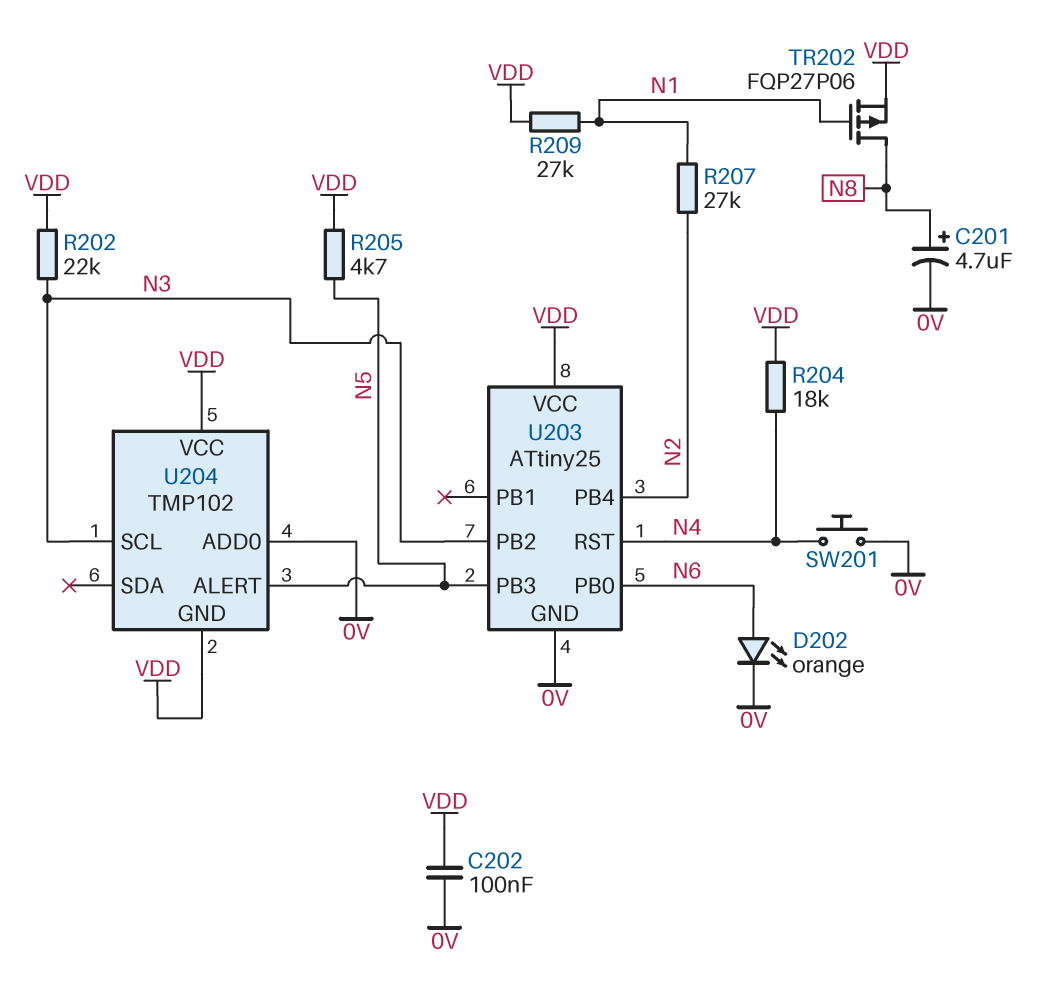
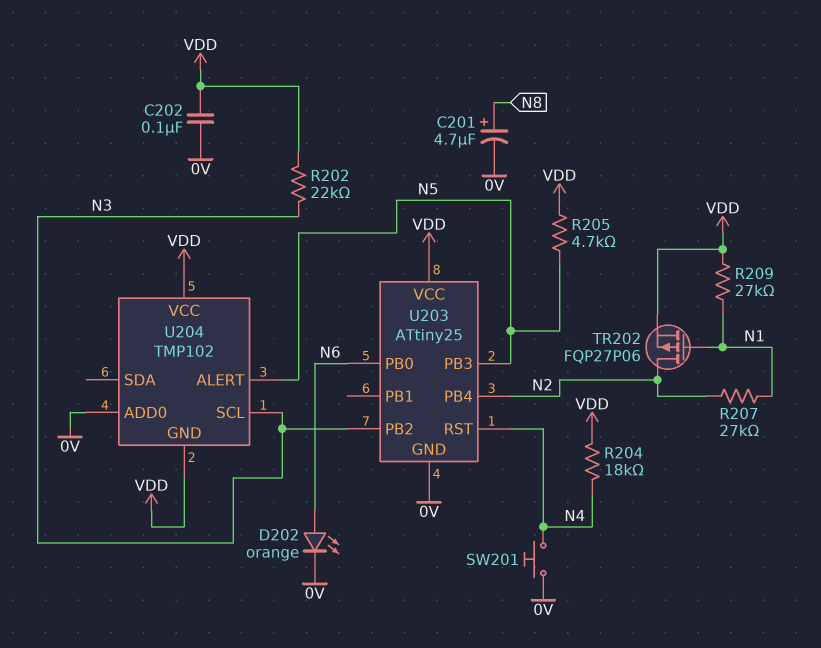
TR202: PMOS FQP27P06 (G N1, D N8, S VDD) -> PMOS FQP27P06 (G N1, D N2, S VDD)

